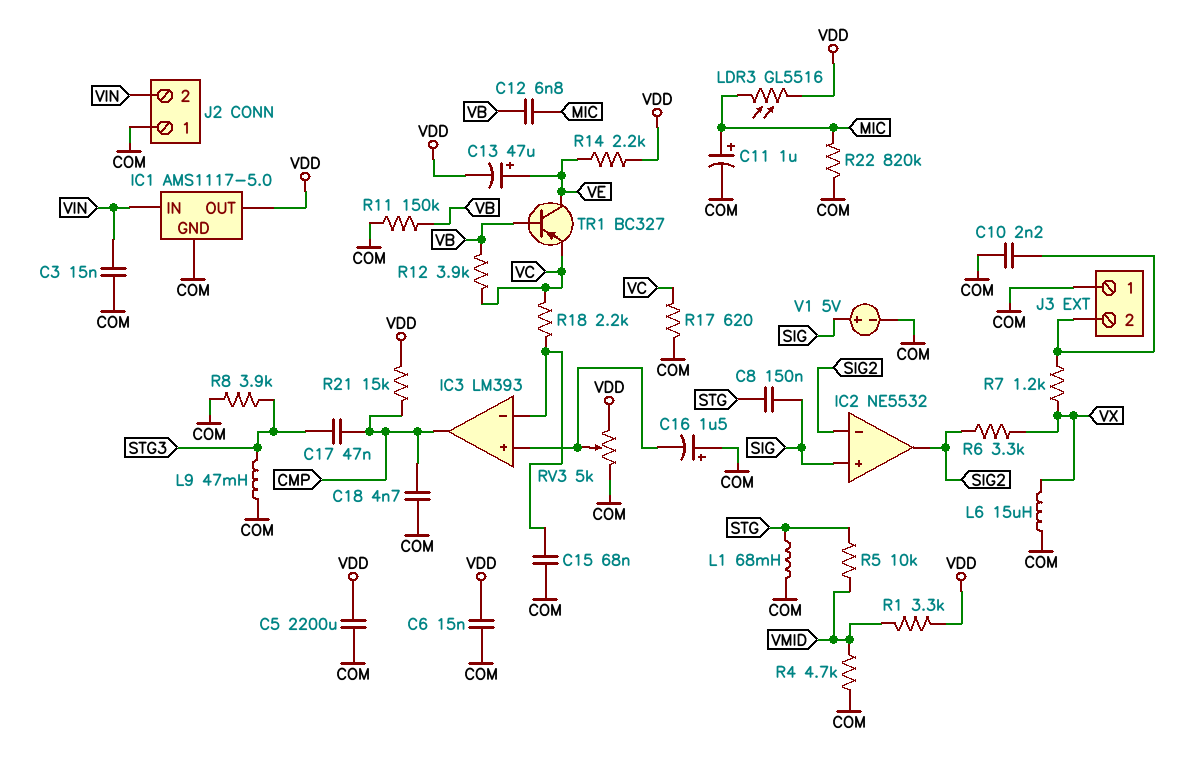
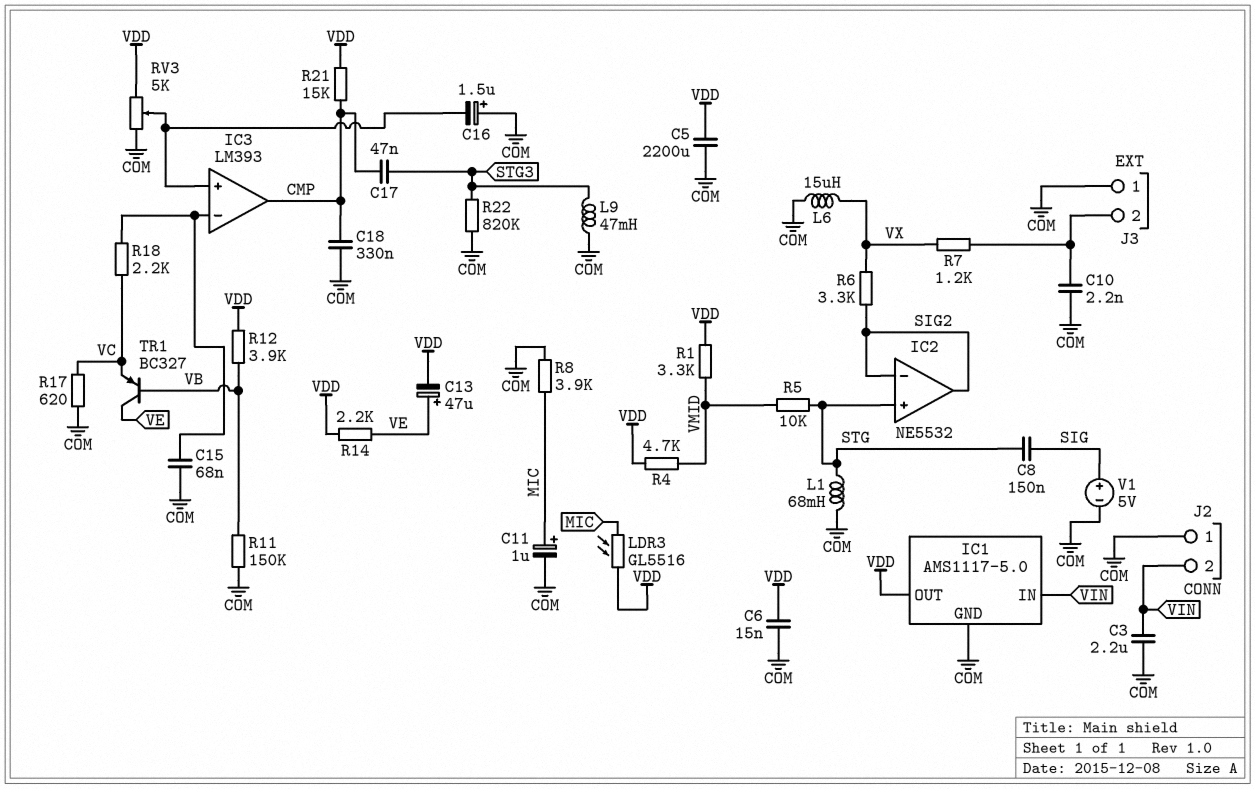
C3: 15nF (COM, VIN) -> 2.2uF (COM, VIN)
C12: 6.8nF (MIC, VB) -> none
C18: 4.7nF (CMP, COM) -> 330nF (CMP, COM)
IC2 pin in+: SIG -> STG
R4: 4.7k (COM, VMID) -> 4.7k (VDD, VMID)
R8: 3.9k (COM, STG3) -> 3.9k (COM, MIC)
R12: 3.9k (VB, VC) -> 3.9k (VB, VDD)
R22: 820k (COM, MIC) -> 820k (COM, STG3)

